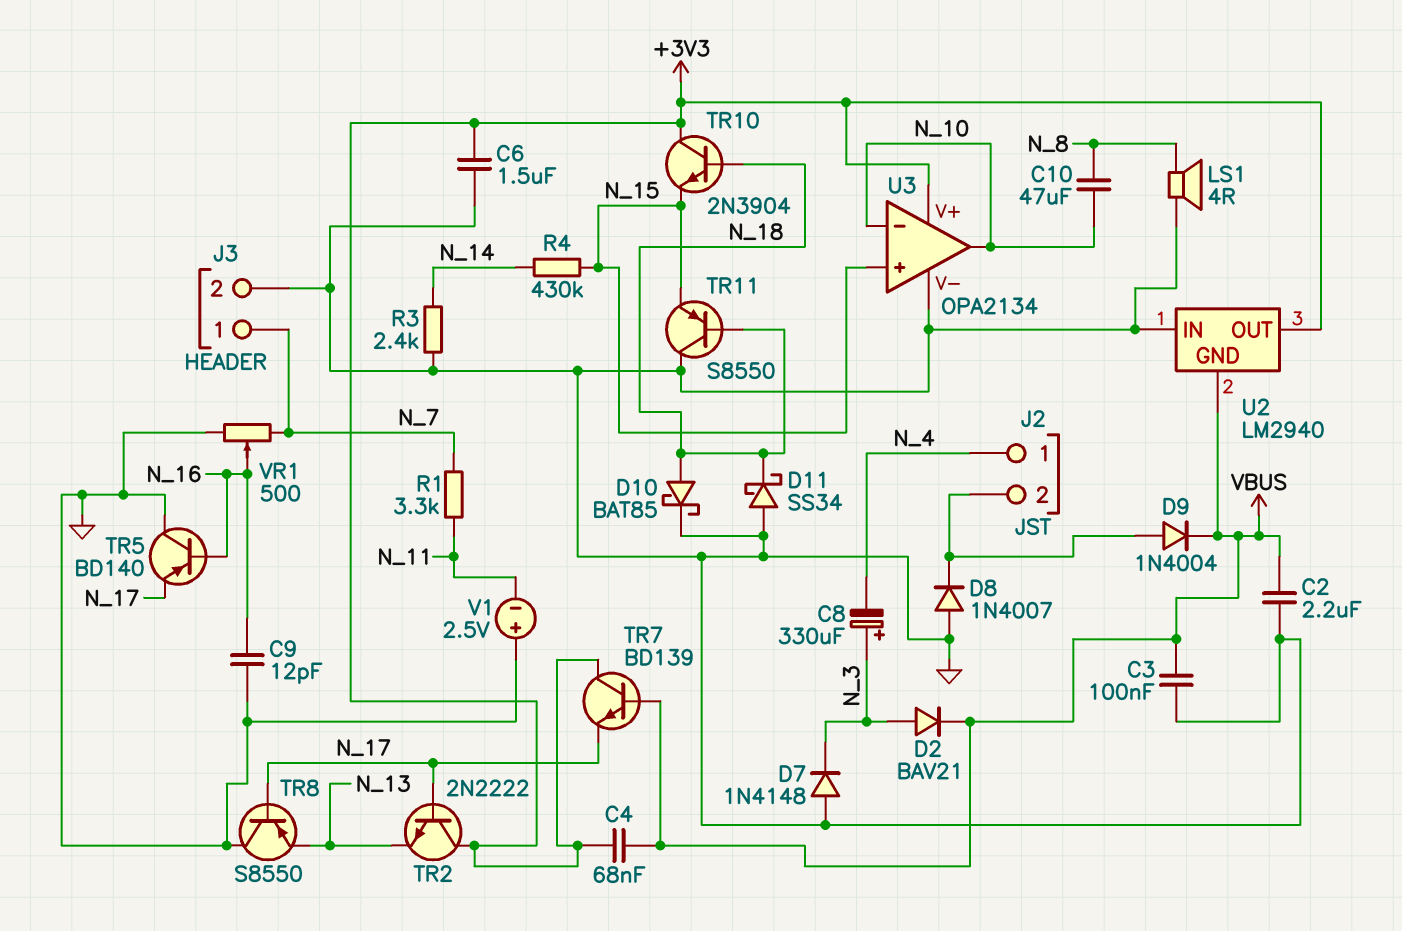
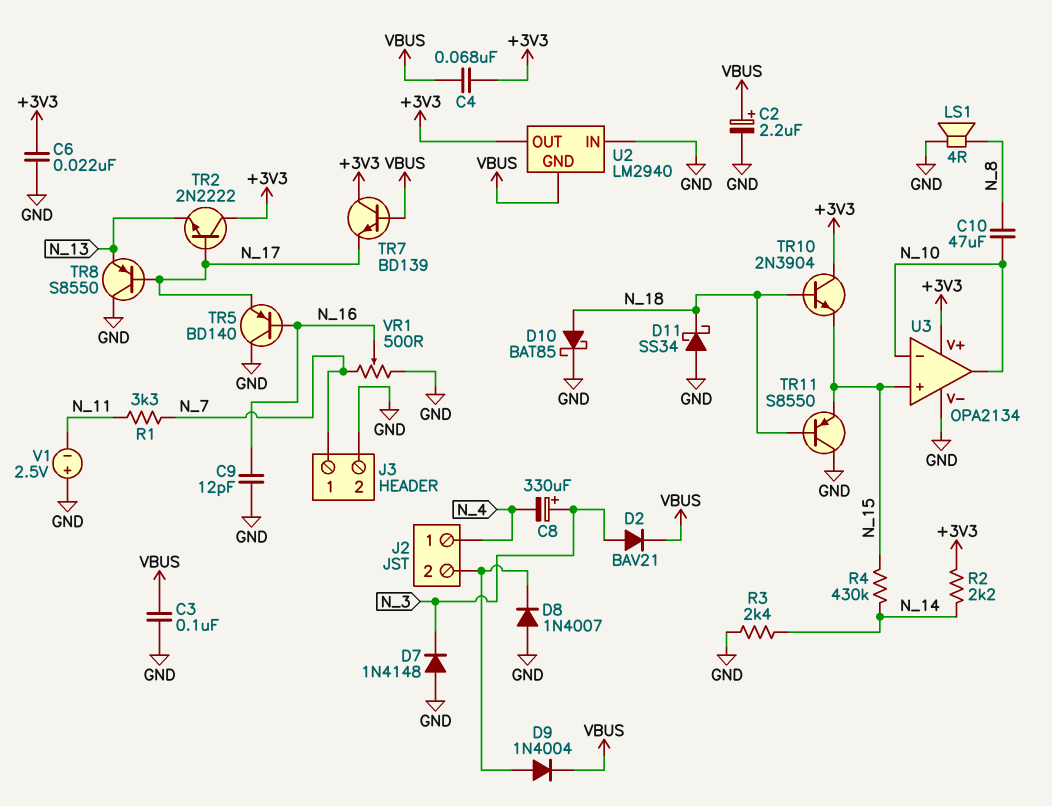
C2: 2.2uF (GND, VBUS) -> 2.2uF (plus VBUS, minus GND)
C6: 1.5uF (+3V3, GND) -> 22nF (+3V3, GND)
R2: none -> 2.2k (+3V3, N_14)

